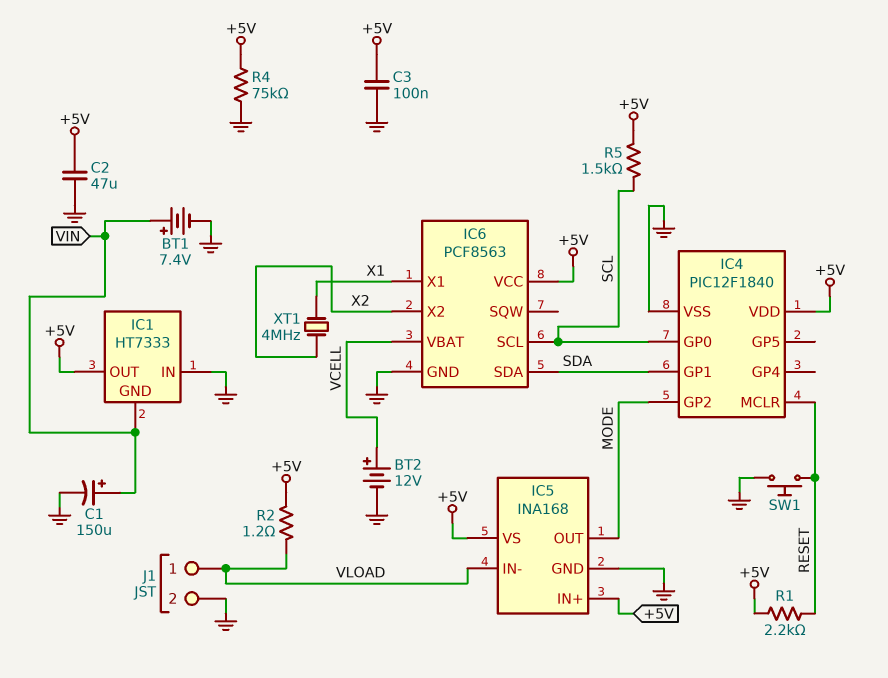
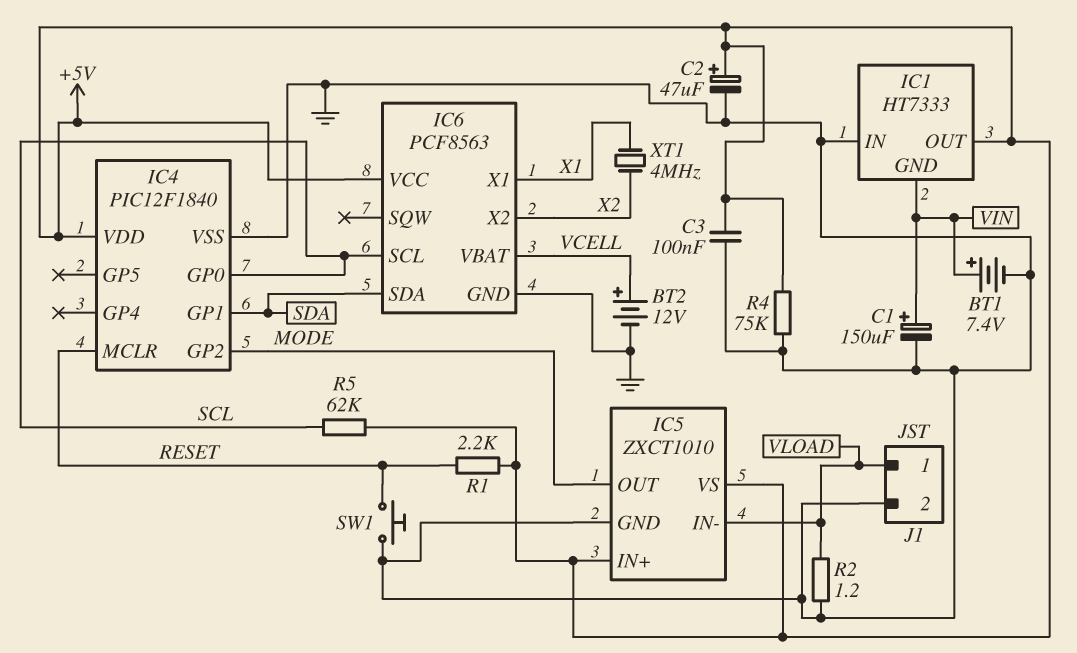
C2: 47uF (+5V, GND) -> 47uF (plus +5V, minus GND)
IC5: INA168 -> ZXCT1010
R2: 1.2 (+5V, VLOAD) -> 1.2 (GND, VLOAD)
R5: 1.5k (+5V, SCL) -> 62k (+5V, SCL)

